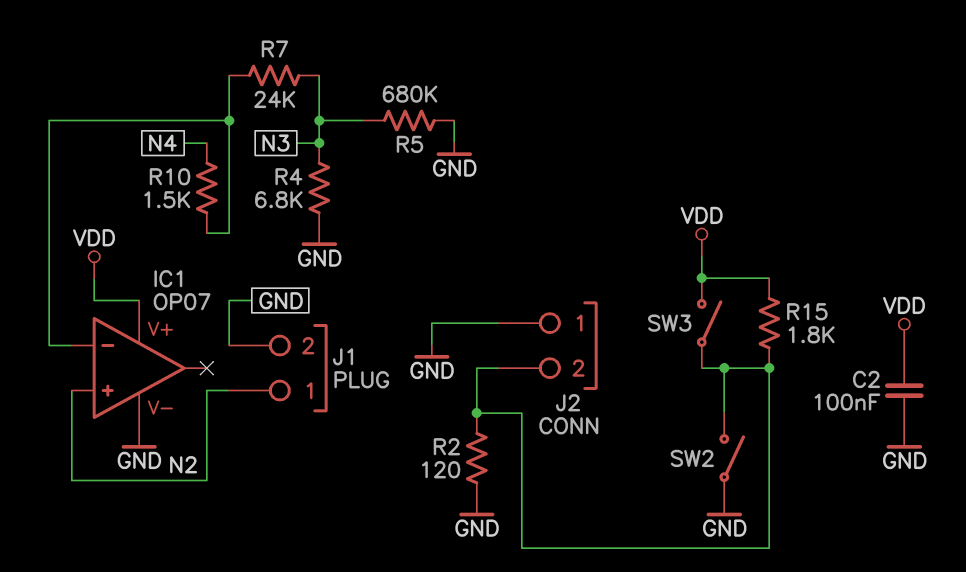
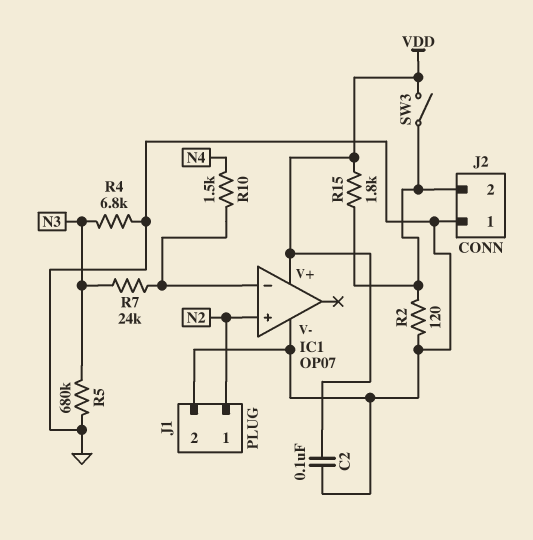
SW2: switch (GND, J2/2) -> none

